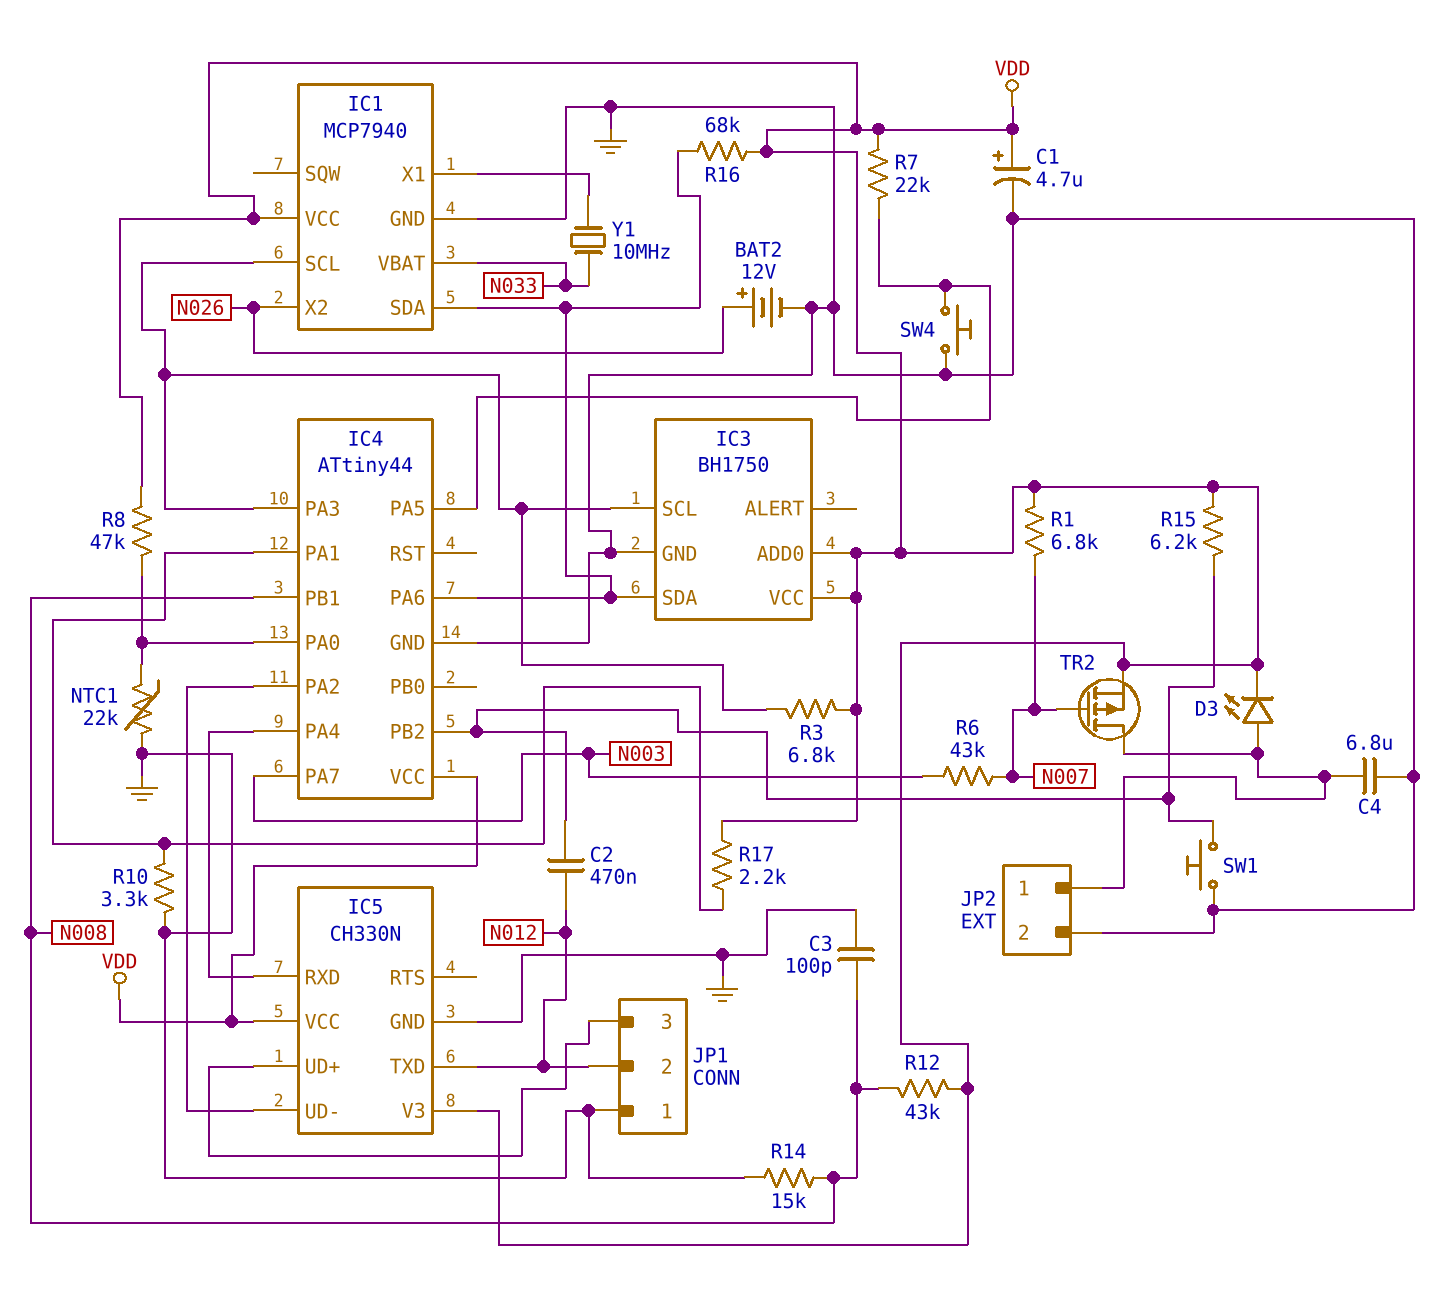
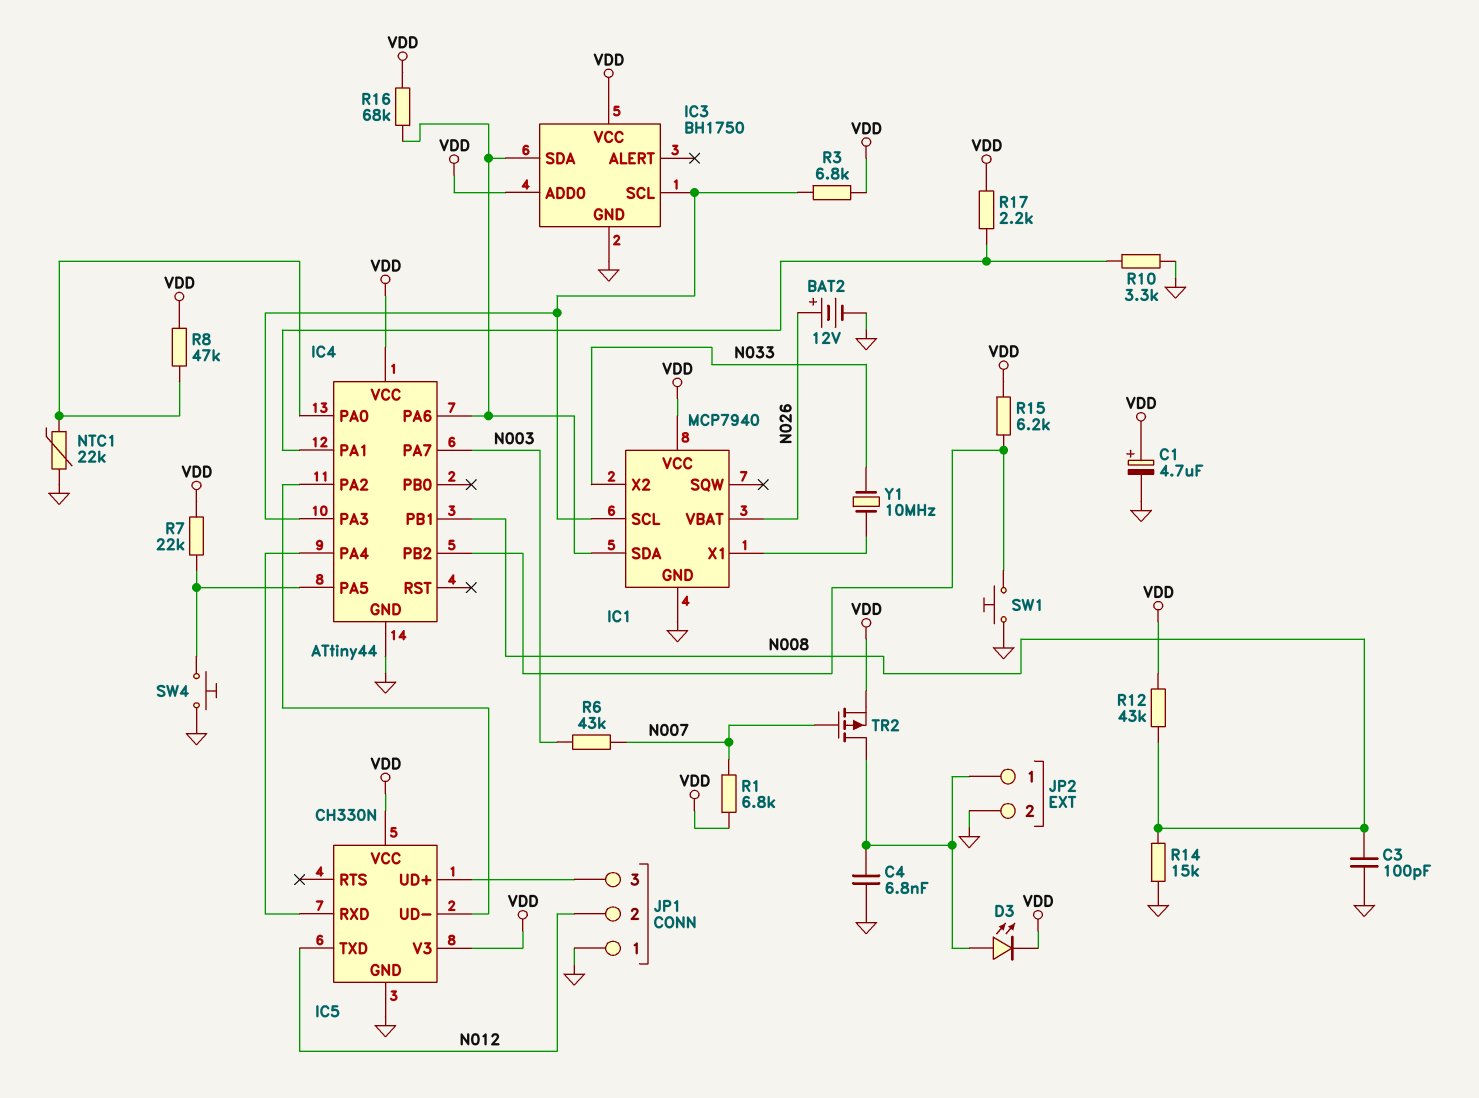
C2: 470nF (IC4/PB2, N012) -> none
C4: 6.8uF (GND, JP2/1) -> 6.8nF (GND, JP2/1)
IC1 pin VBAT: N033 -> N026
IC1 pin X2: N026 -> N033

